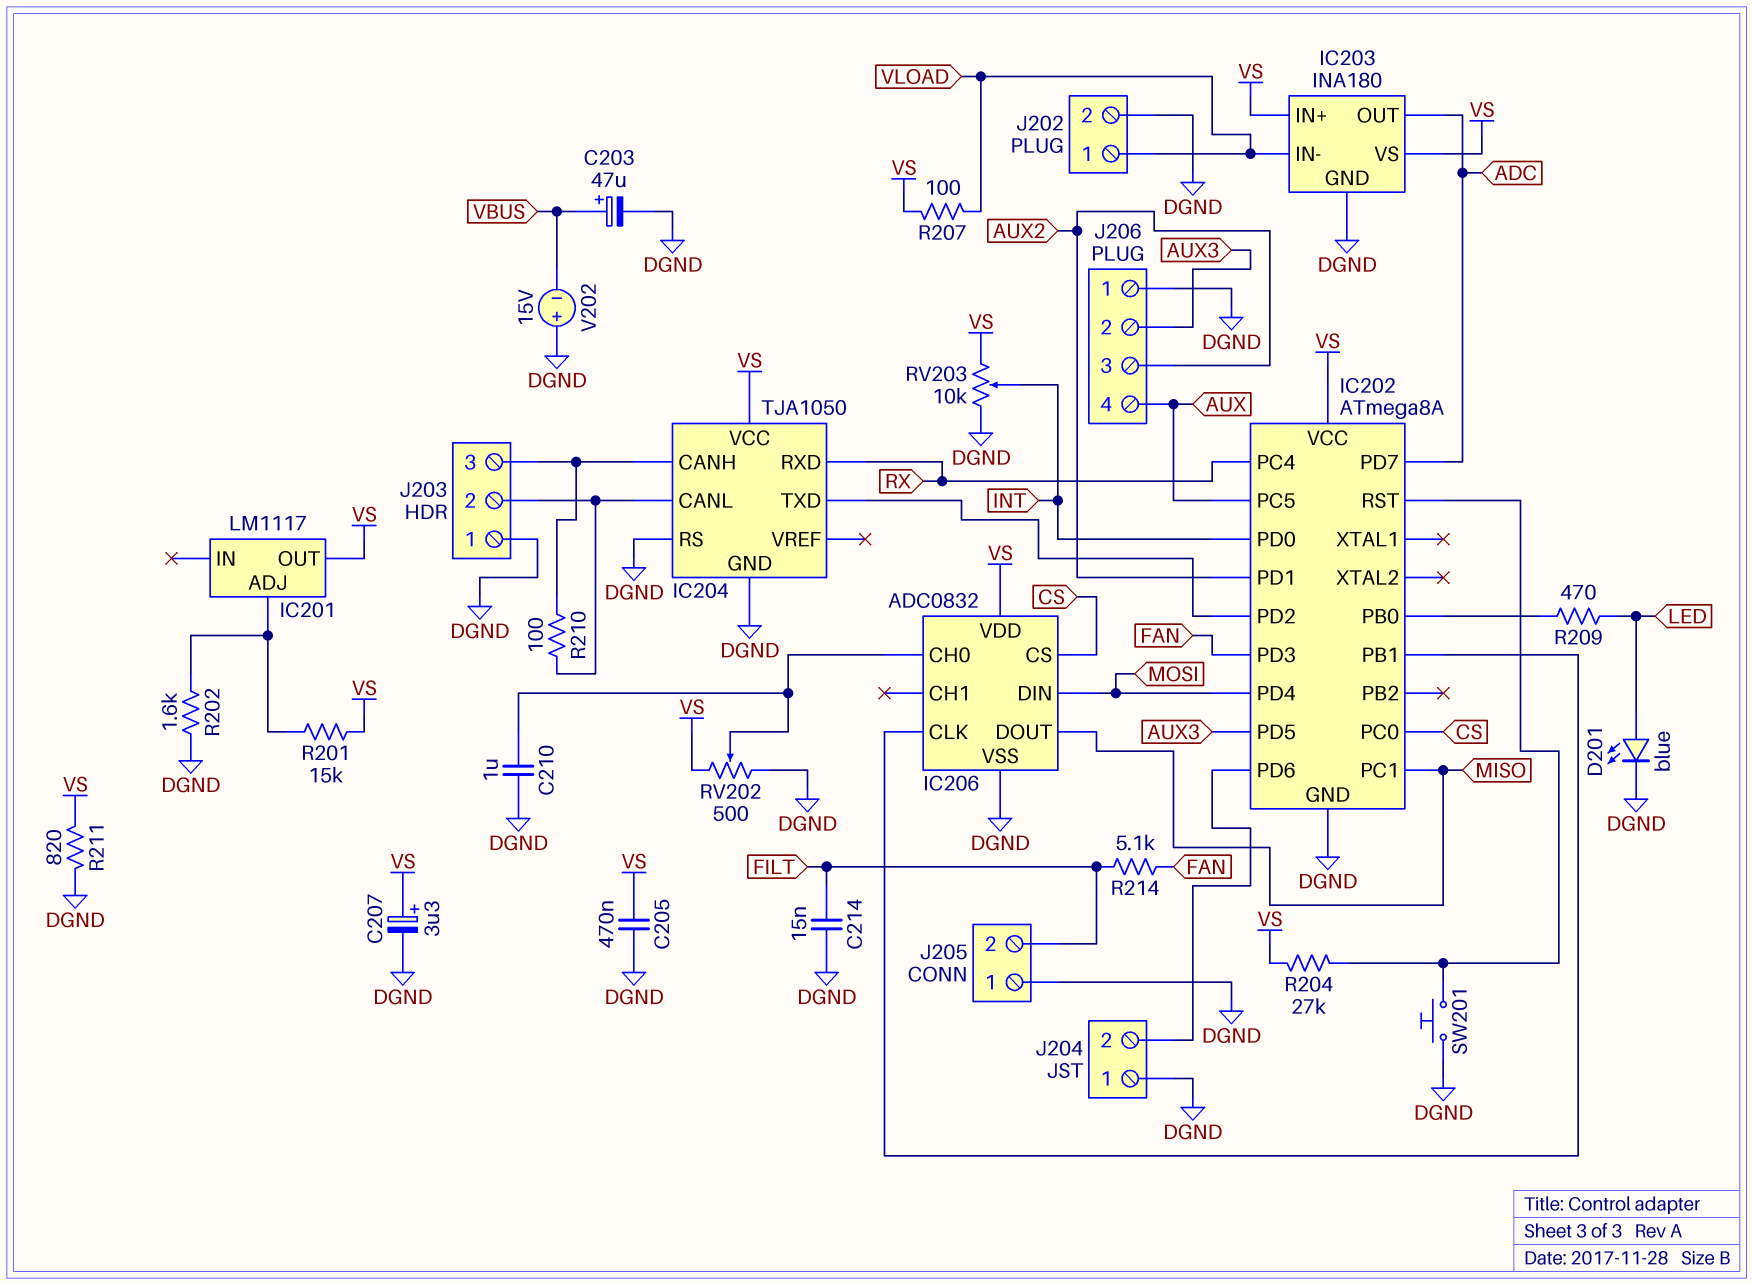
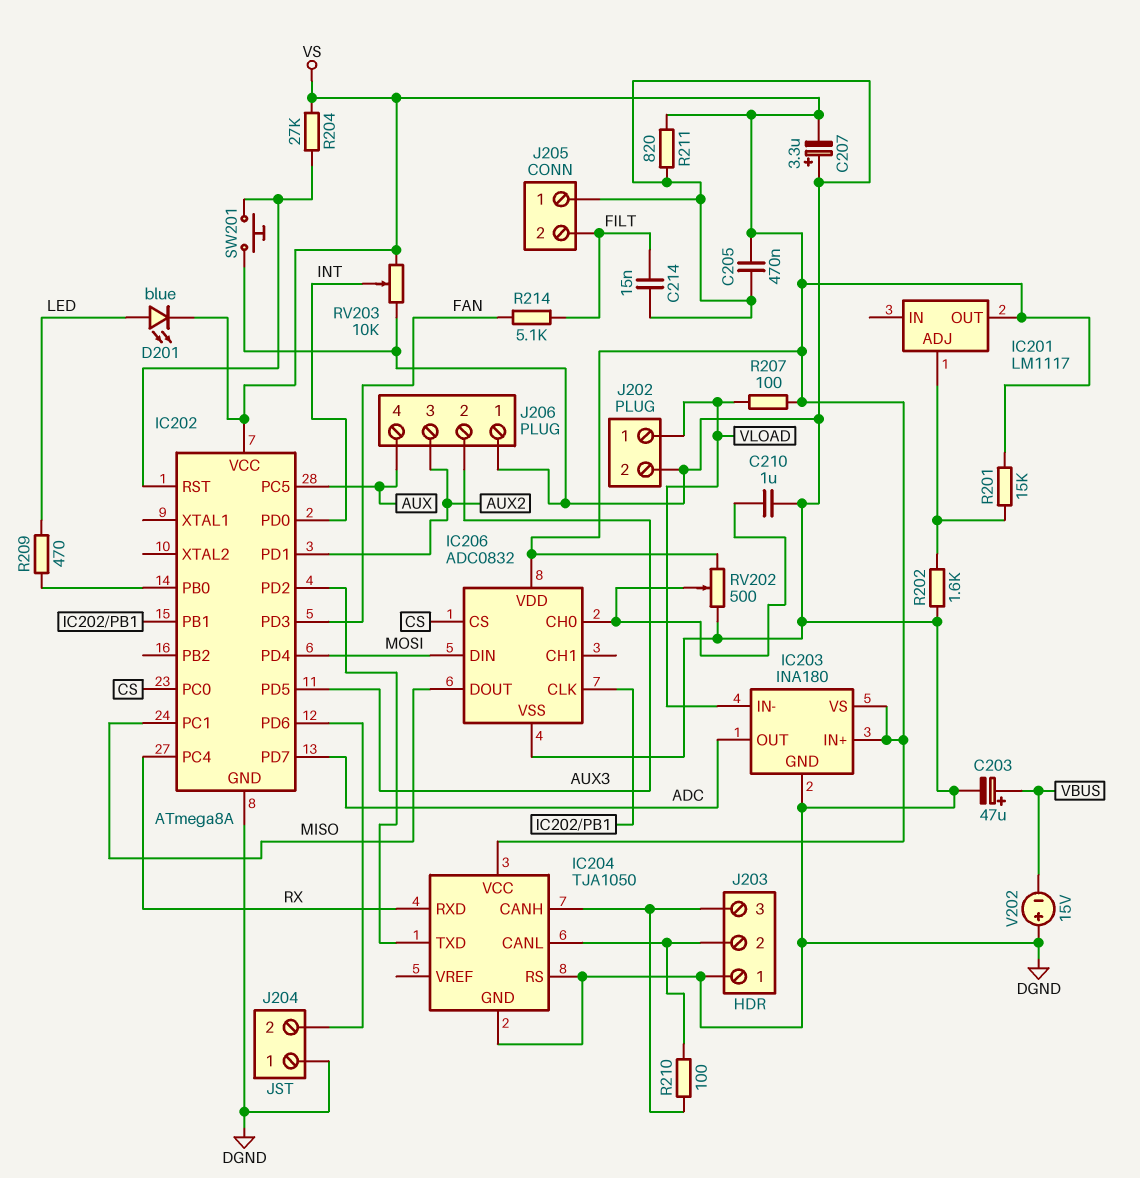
C207: 3.3uF (plus VS, minus DGND) -> 3.3uF (plus DGND, minus VS)
D201: LED blue (A LED, K DGND) -> LED blue (A LED, K VS)

